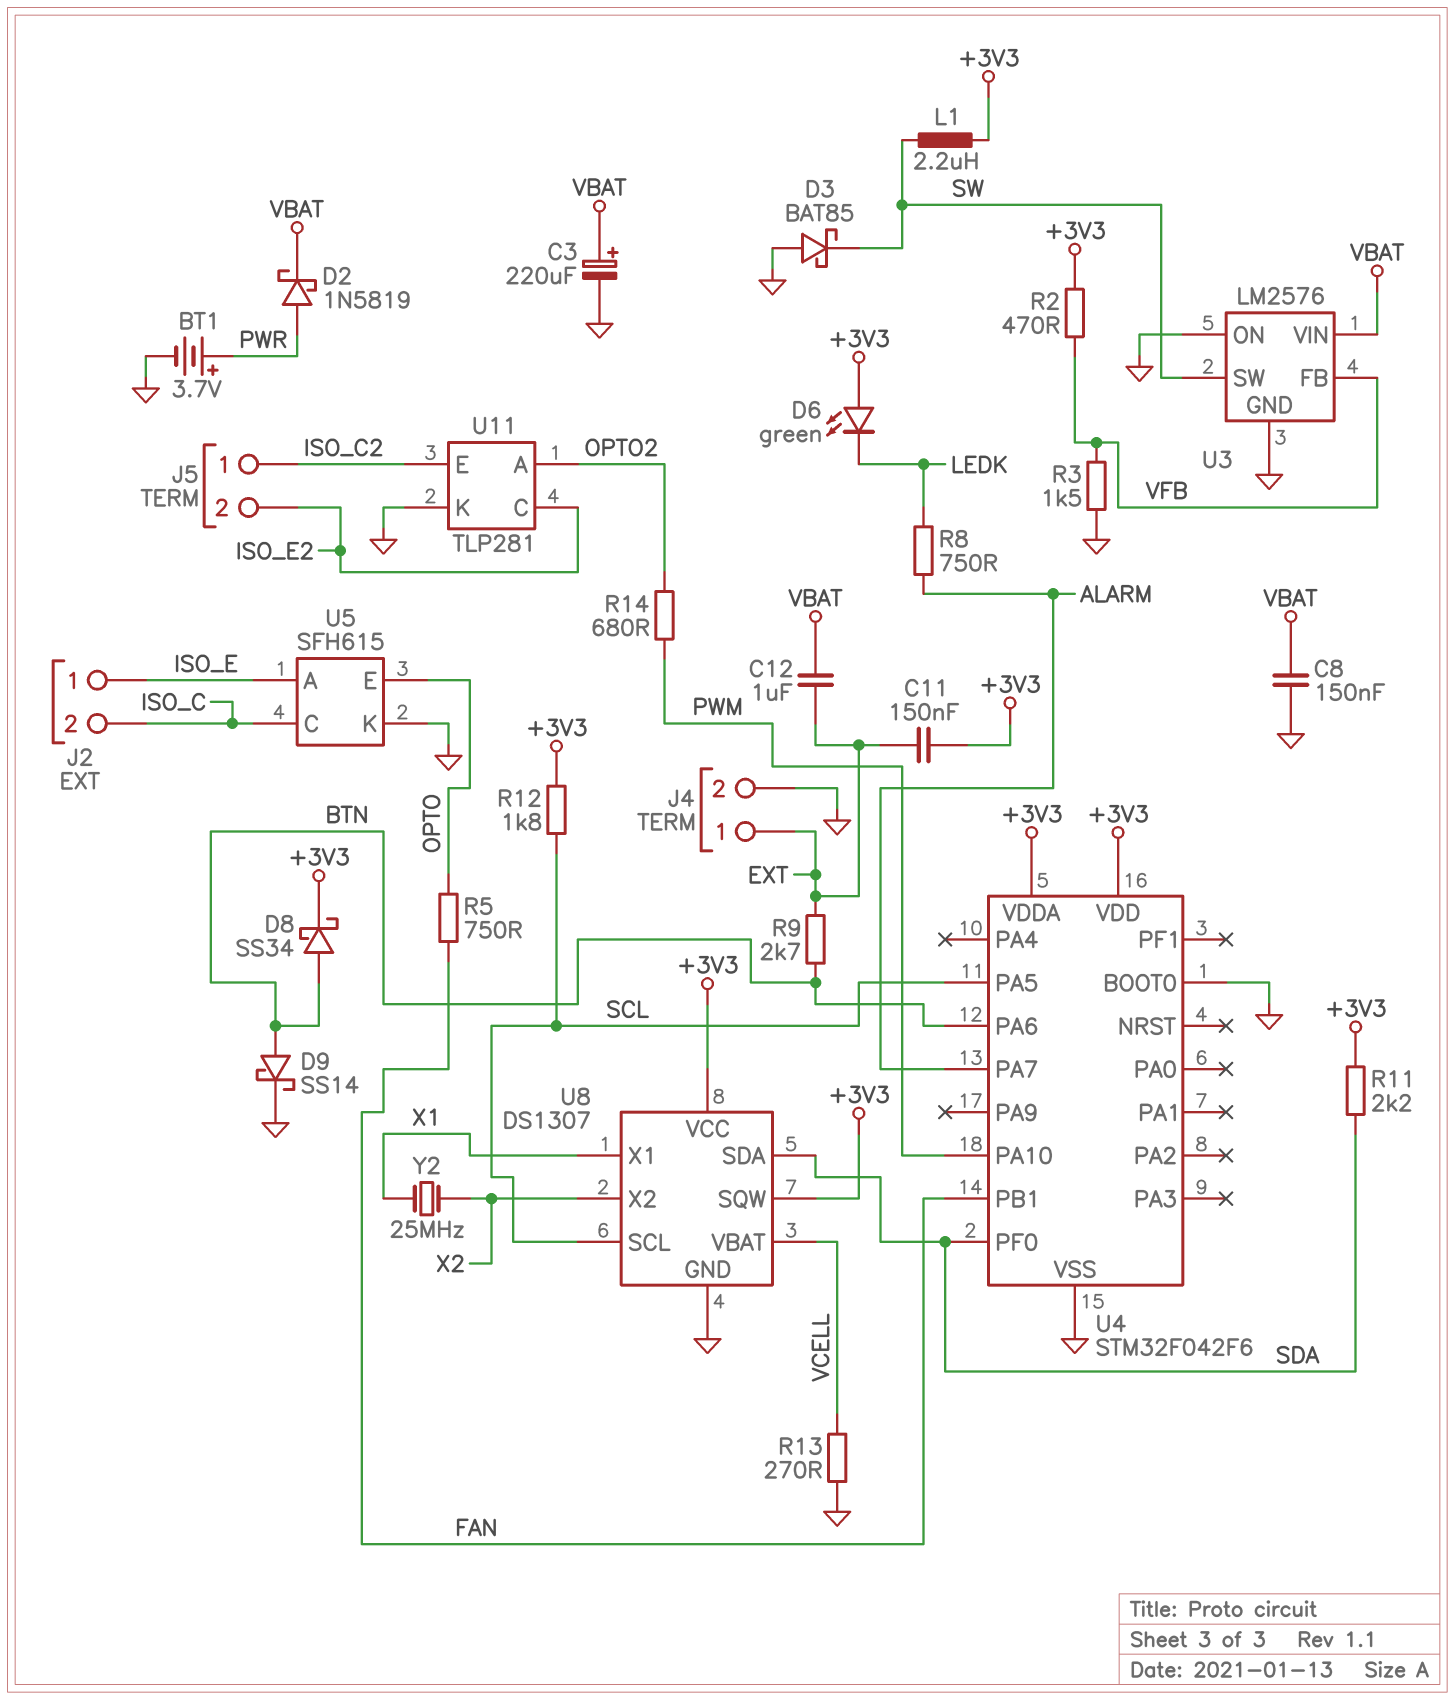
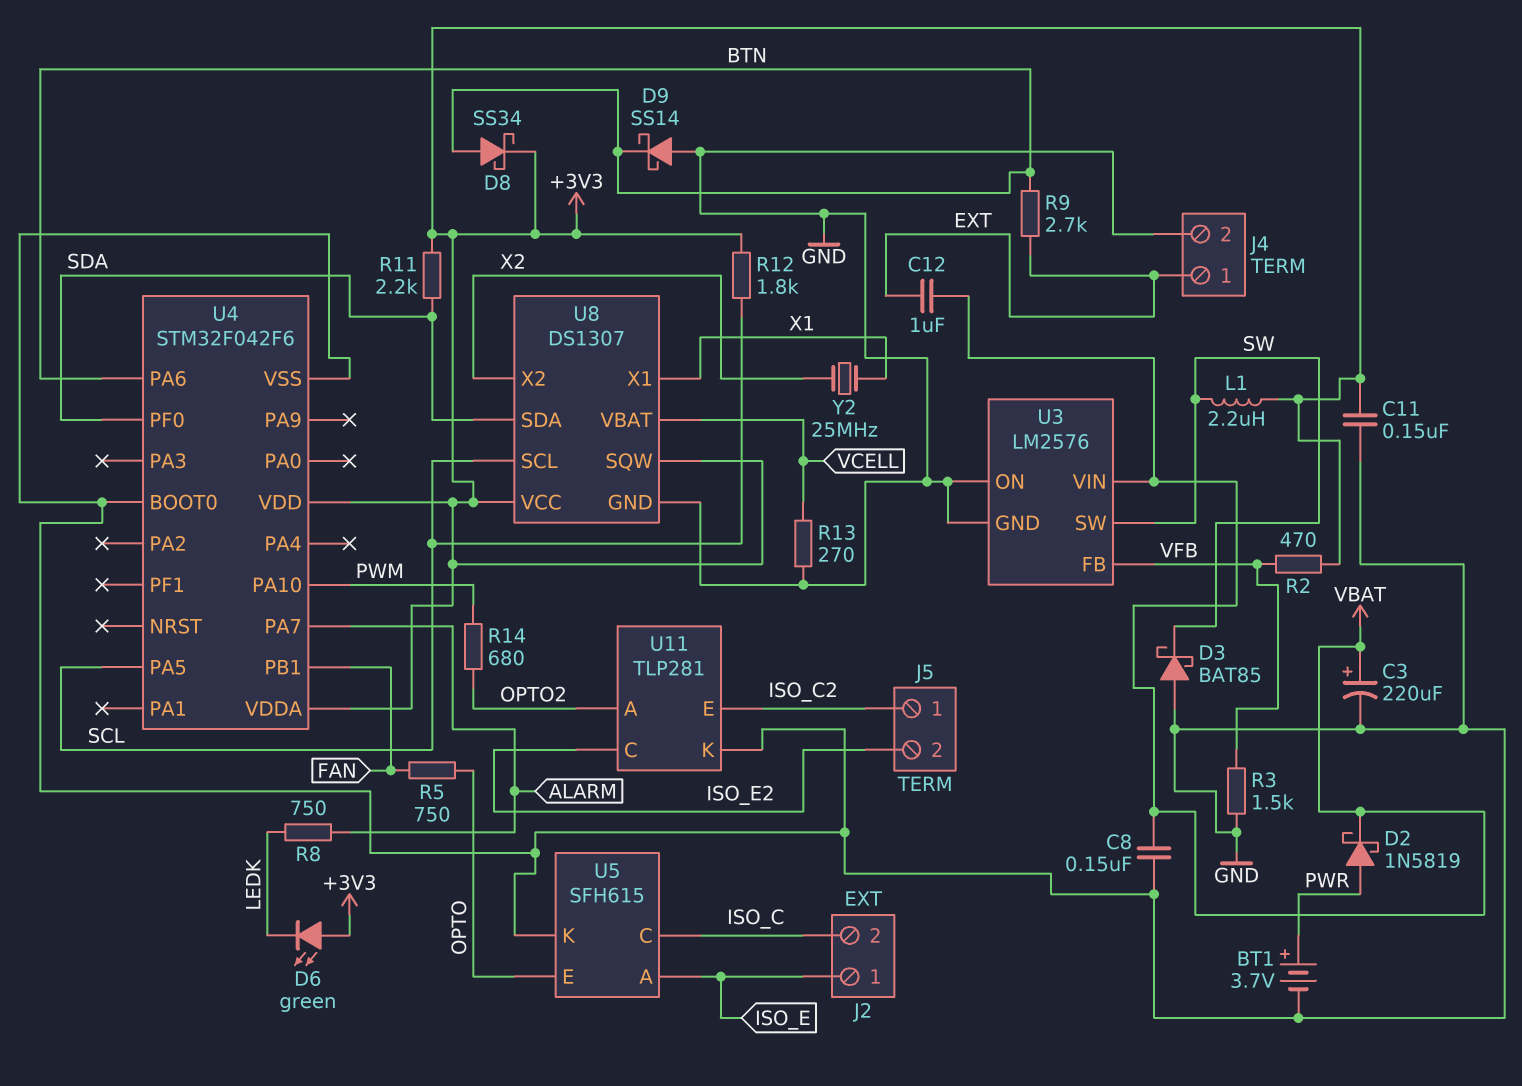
C11: 150nF (+3V3, EXT) -> 150nF (+3V3, GND)
D9: schottky SS14 (A BTN, K GND) -> schottky SS14 (A GND, K BTN)

